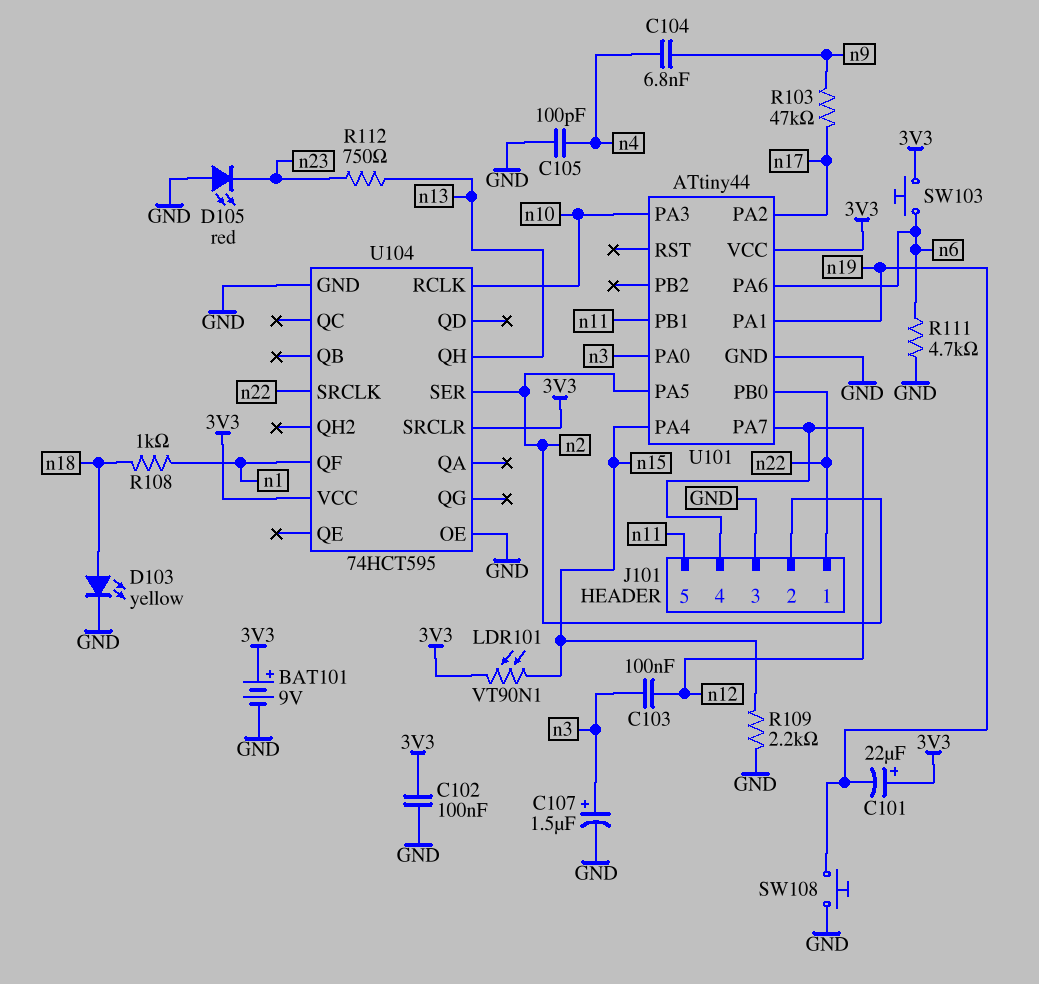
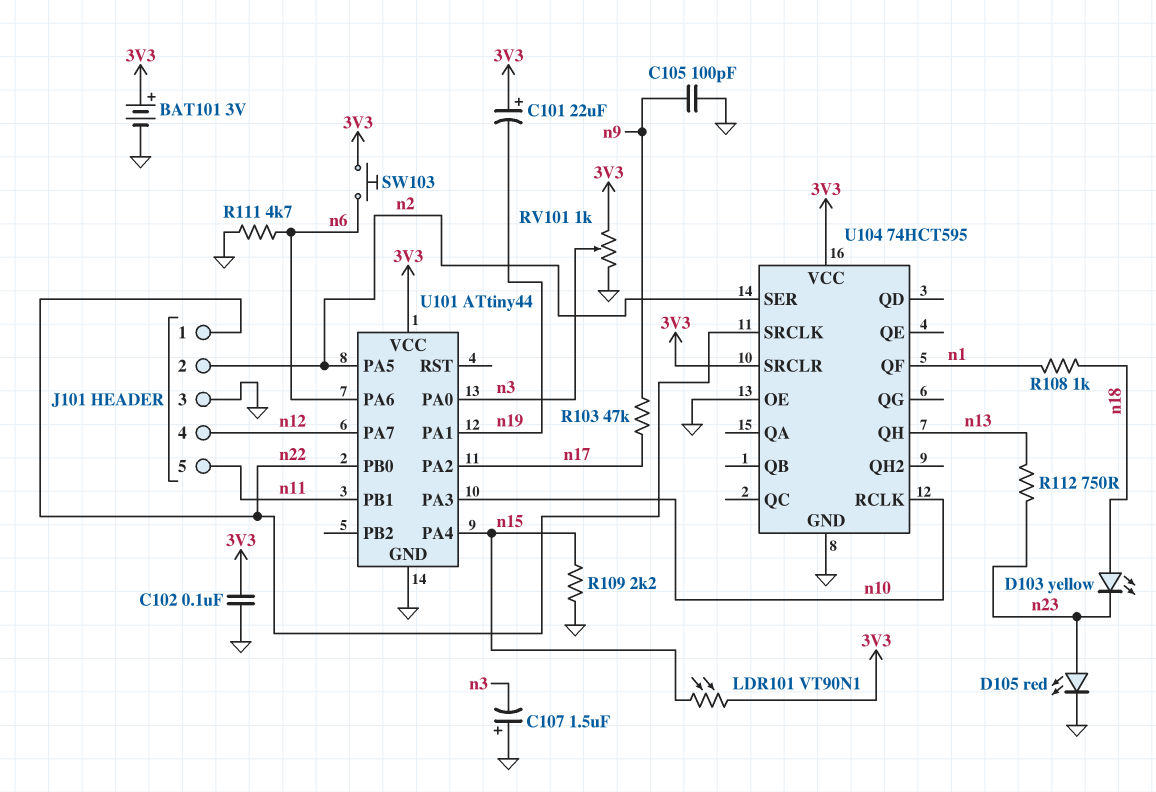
BAT101: 9V (plus 3V3, minus GND) -> 3V (plus 3V3, minus GND)
C103: 100nF (n3, n12) -> none
C104: 6.8nF (n4, n9) -> none
C105: 100pF (GND, n4) -> 100pF (GND, n9)
C107: 1.5uF (plus n3, minus GND) -> 1.5uF (plus GND, minus n3)
D103: LED yellow (A n18, K GND) -> LED yellow (A n18, K n23)
D105: LED red (A GND, K n23) -> LED red (A n23, K GND)
RV101: none -> 1k (3V3, GND, wiper n3)
SW108: button (GND, n19) -> none

